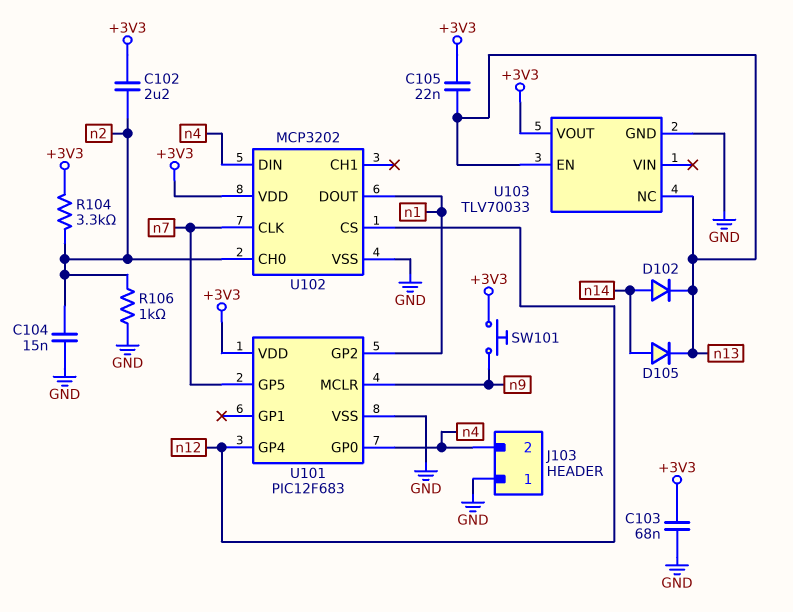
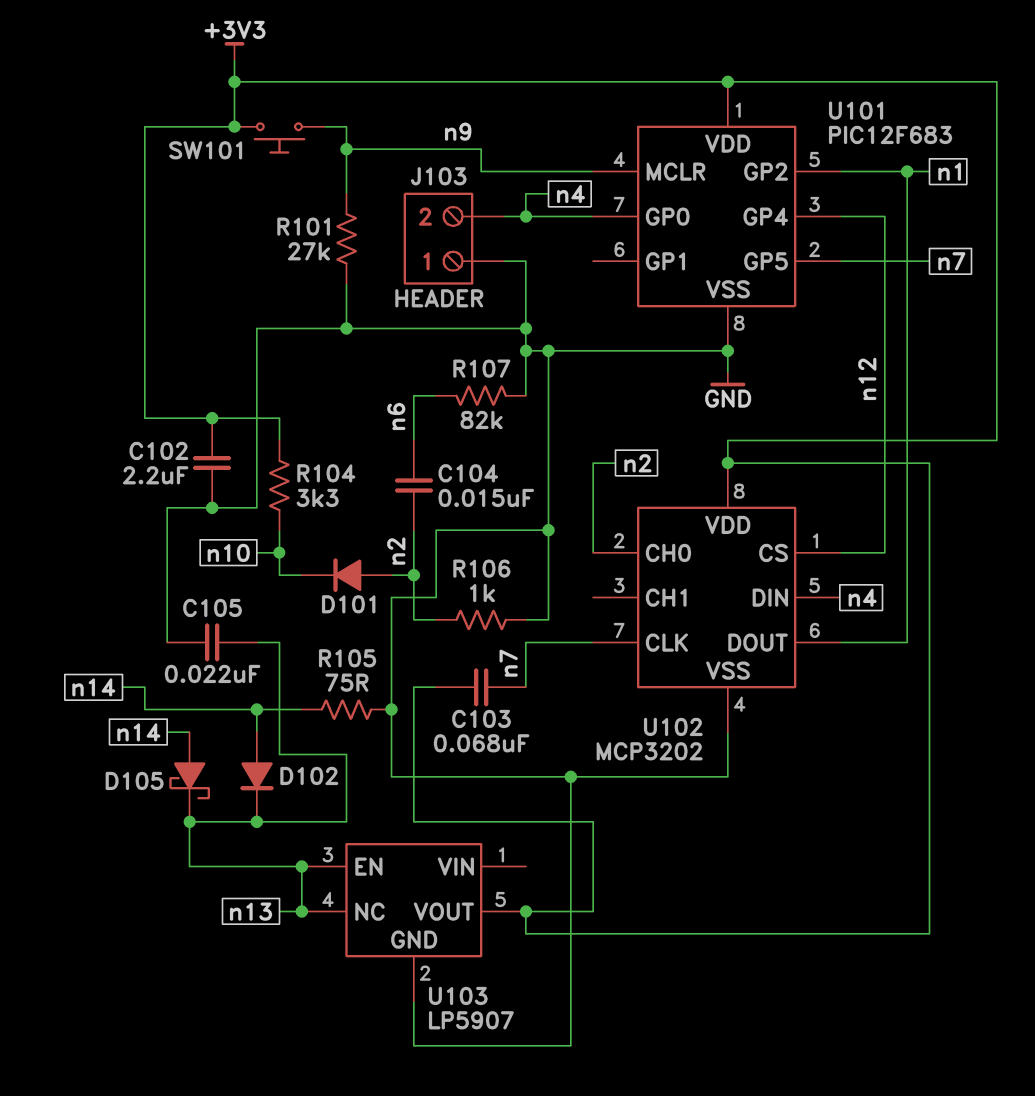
C102: 2.2uF (+3V3, n2) -> 2.2uF (+3V3, GND)
C103: 68nF (+3V3, GND) -> 68nF (+3V3, n7)
C104: 15nF (GND, n2) -> 15nF (n2, n6)
C105: 22nF (+3V3, n13) -> 22nF (GND, n13)
D101: none -> diode (A n2, K n10)
D105: diode (A n14, K n13) -> schottky (A n14, K n13)
R101: none -> 27k (GND, n9)
R104: 3.3k (+3V3, n2) -> 3.3k (+3V3, n10)
R105: none -> 75 (GND, n14)
R107: none -> 82k (GND, n6)
U103: TLV70033 -> LP5907

